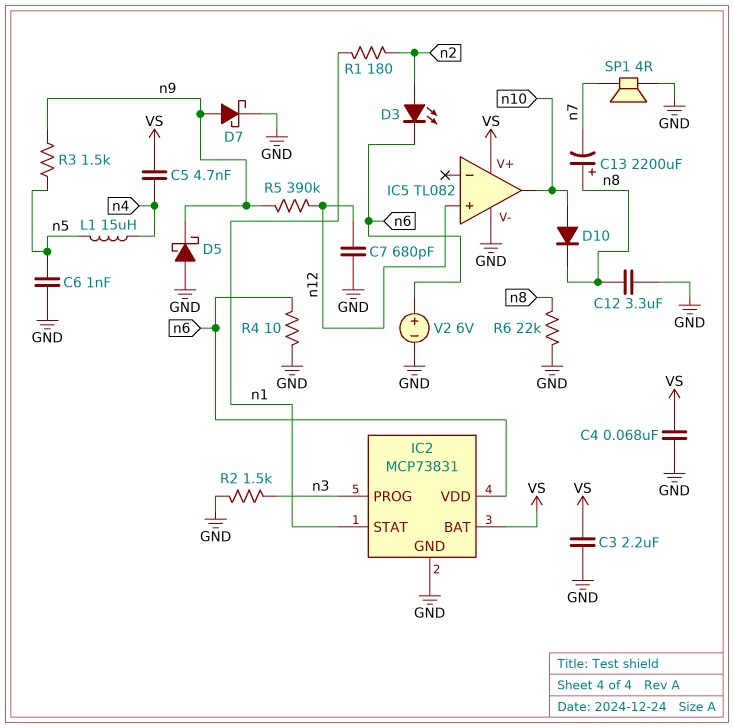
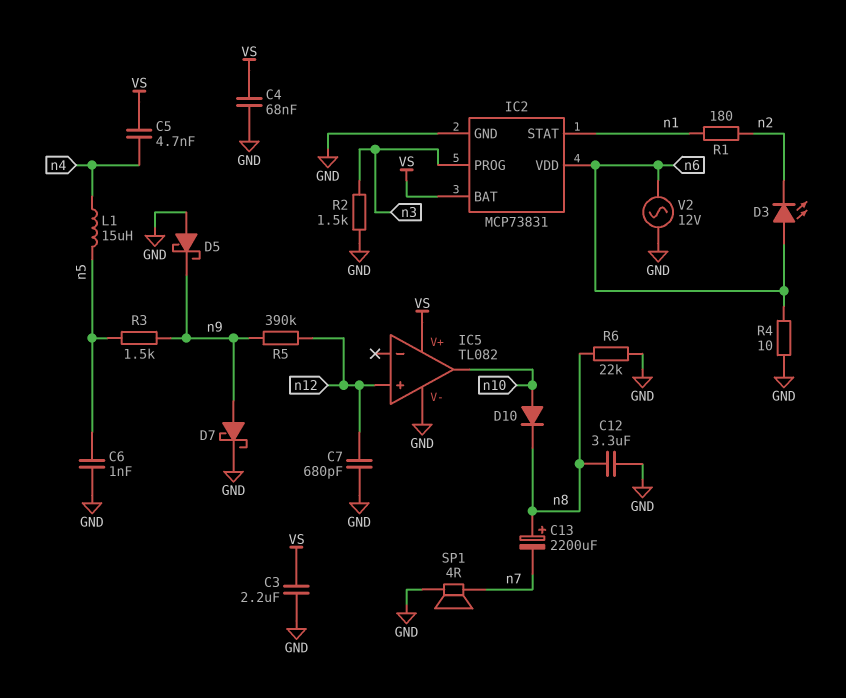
D3: LED (A n2, K n6) -> LED (A n6, K n2)
V2: 6V (plus n6, minus GND) -> AC 12V (GND, n6)

